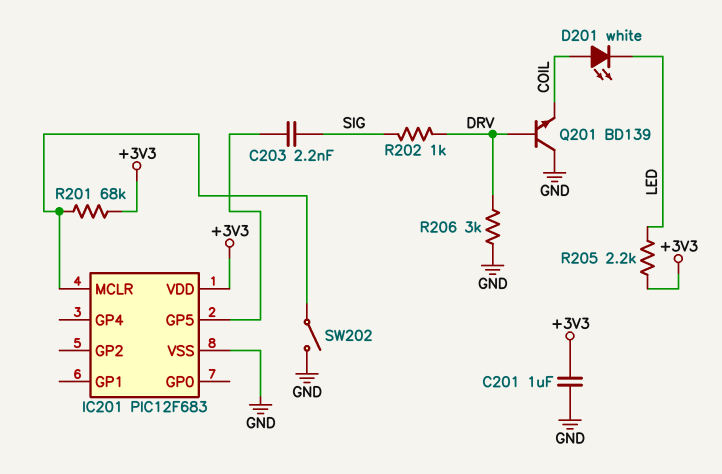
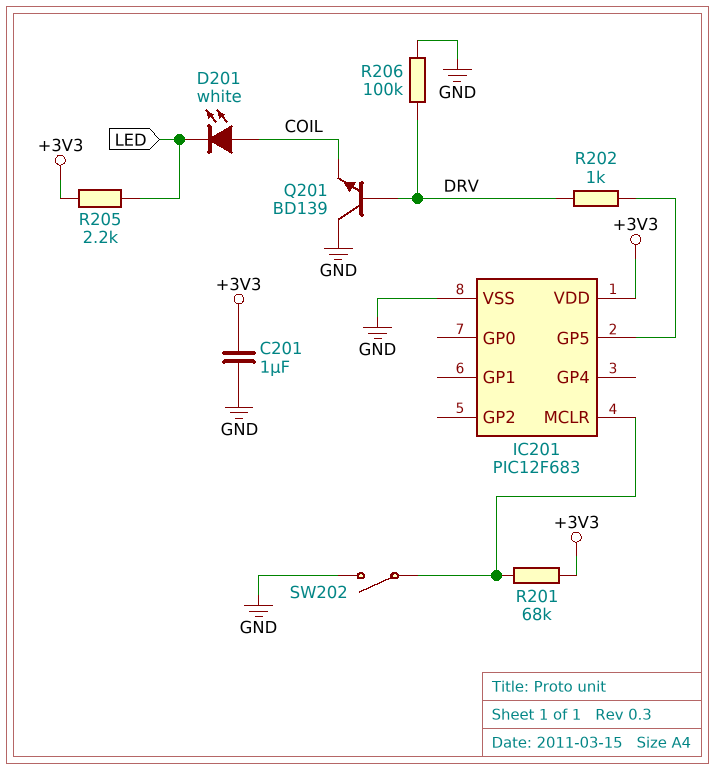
C203: 2.2nF (IC201/GP5, SIG) -> none
R202: 1k (DRV, SIG) -> 1k (DRV, IC201/GP5)
R206: 3k (DRV, GND) -> 100k (DRV, GND)

